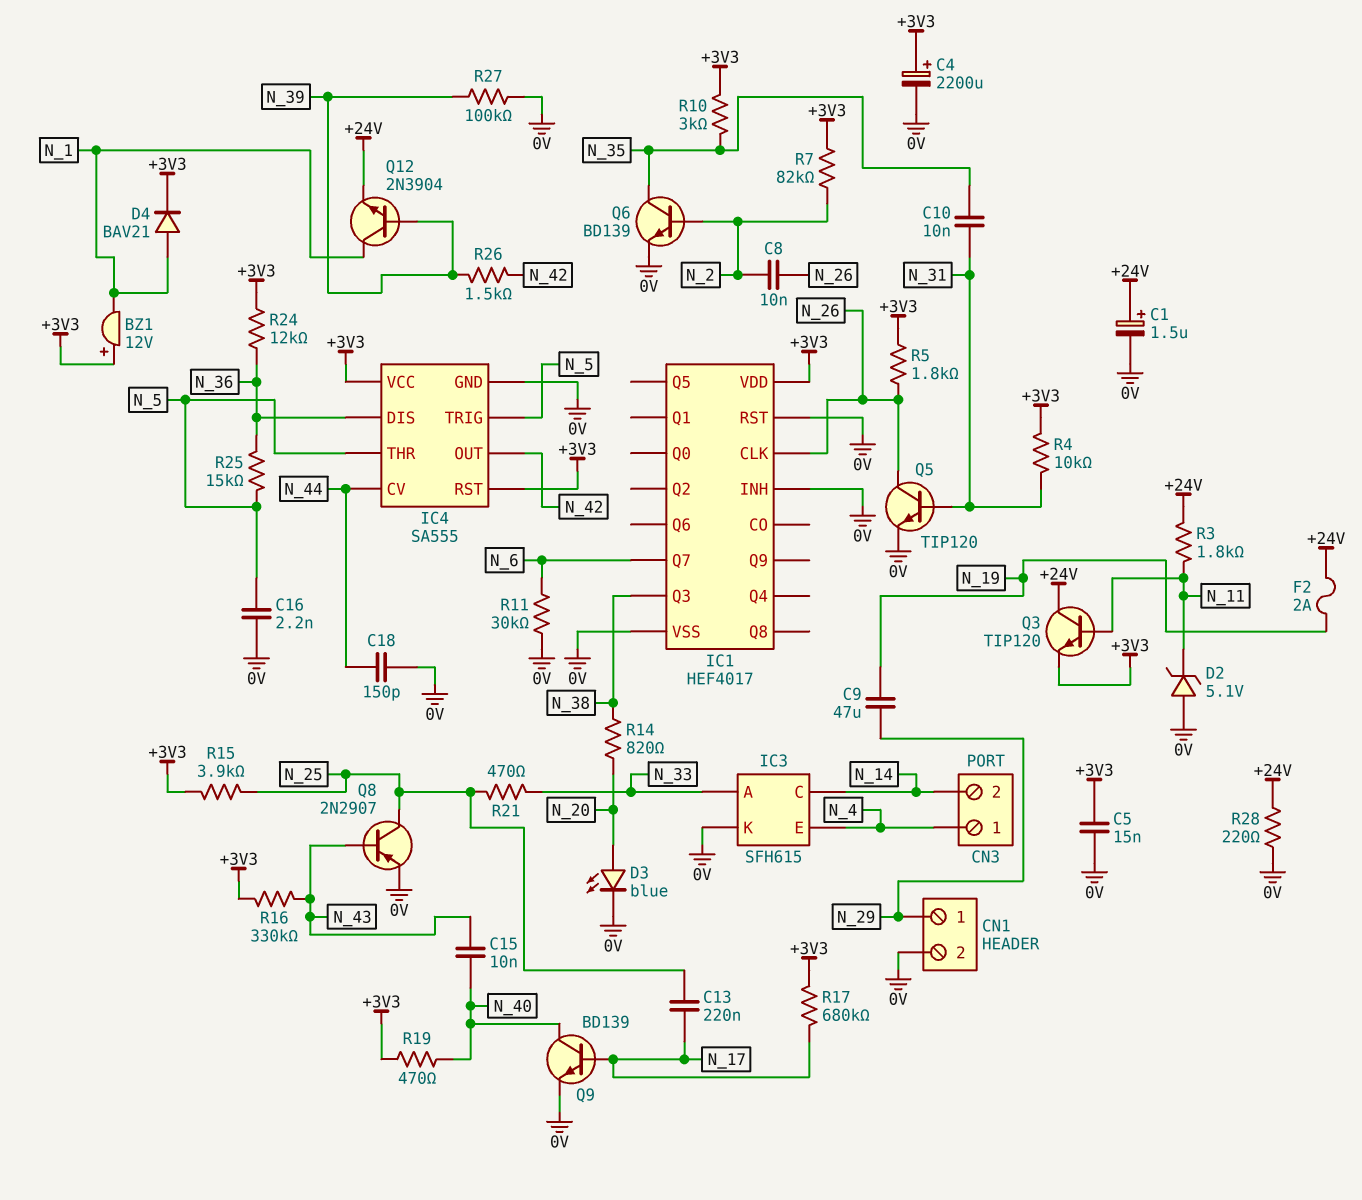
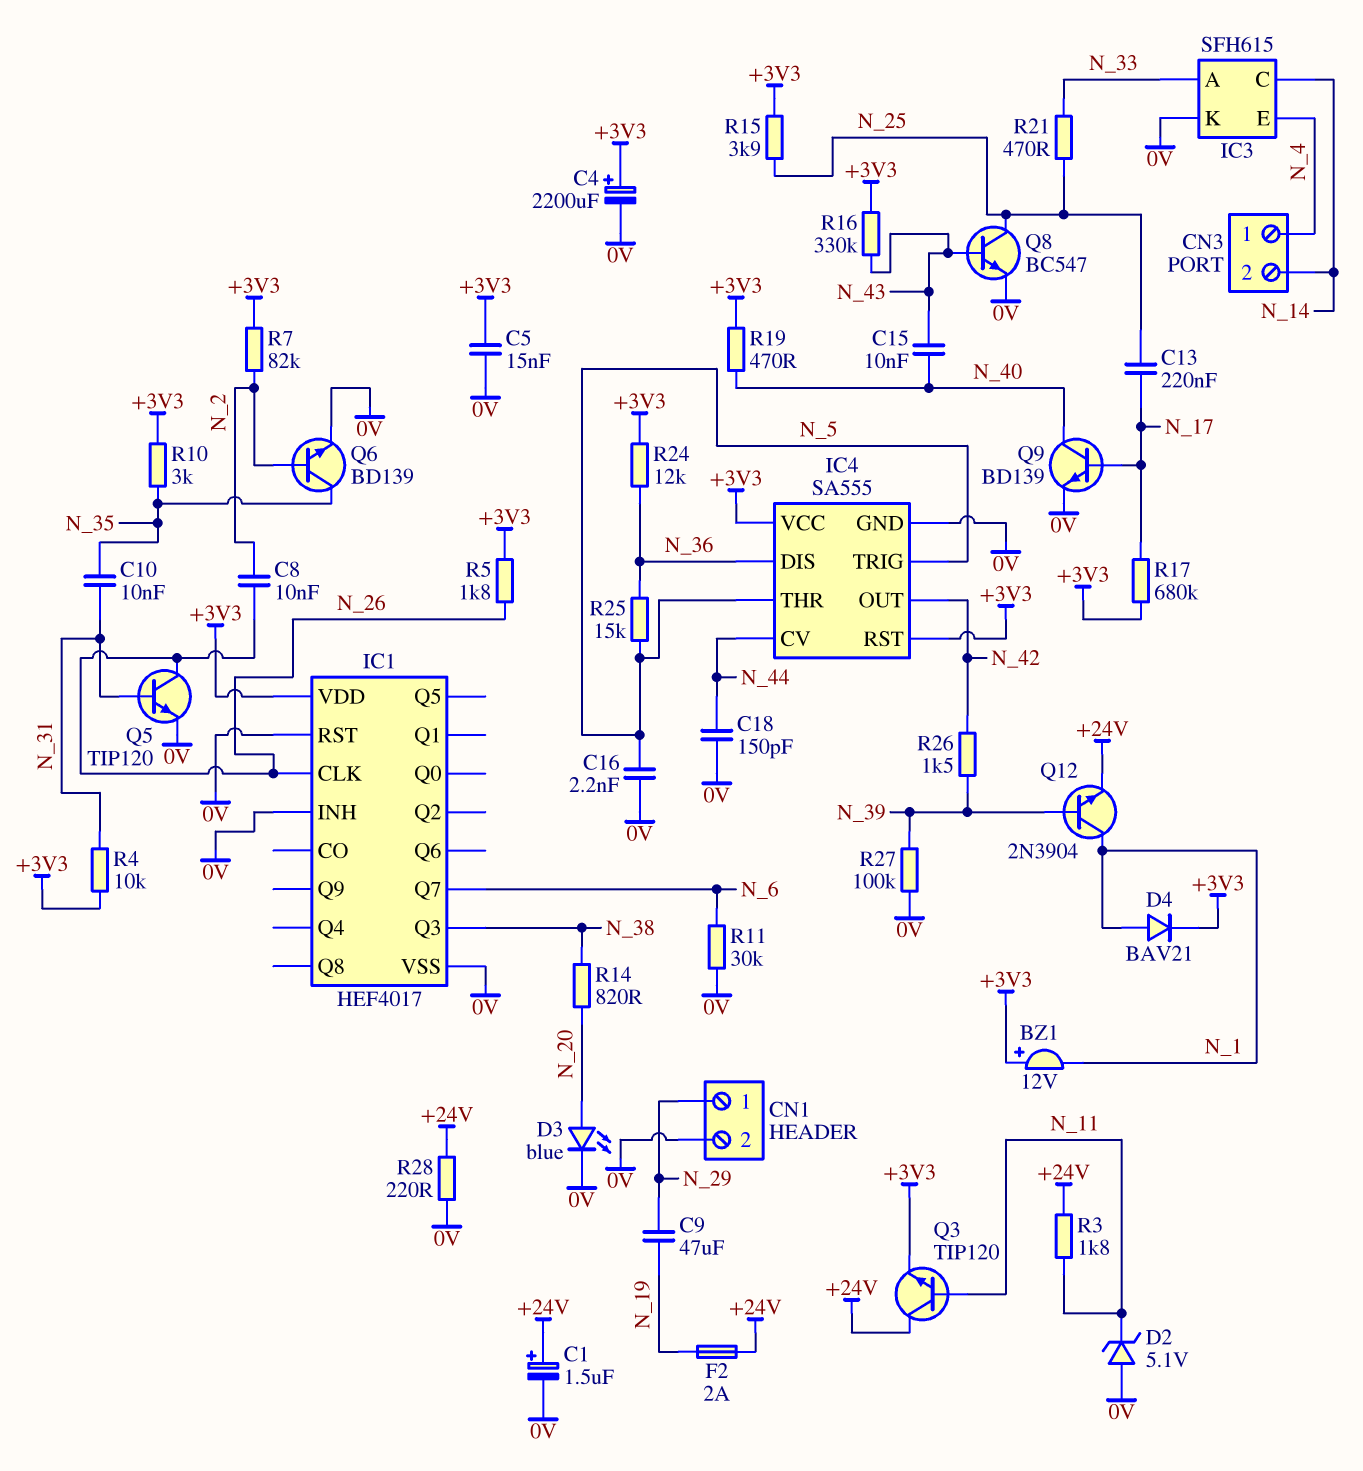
Q8: PNP 2N2907 (B N_43, C N_25, E 0V) -> NPN BC547 (B N_43, C N_25, E 0V)

